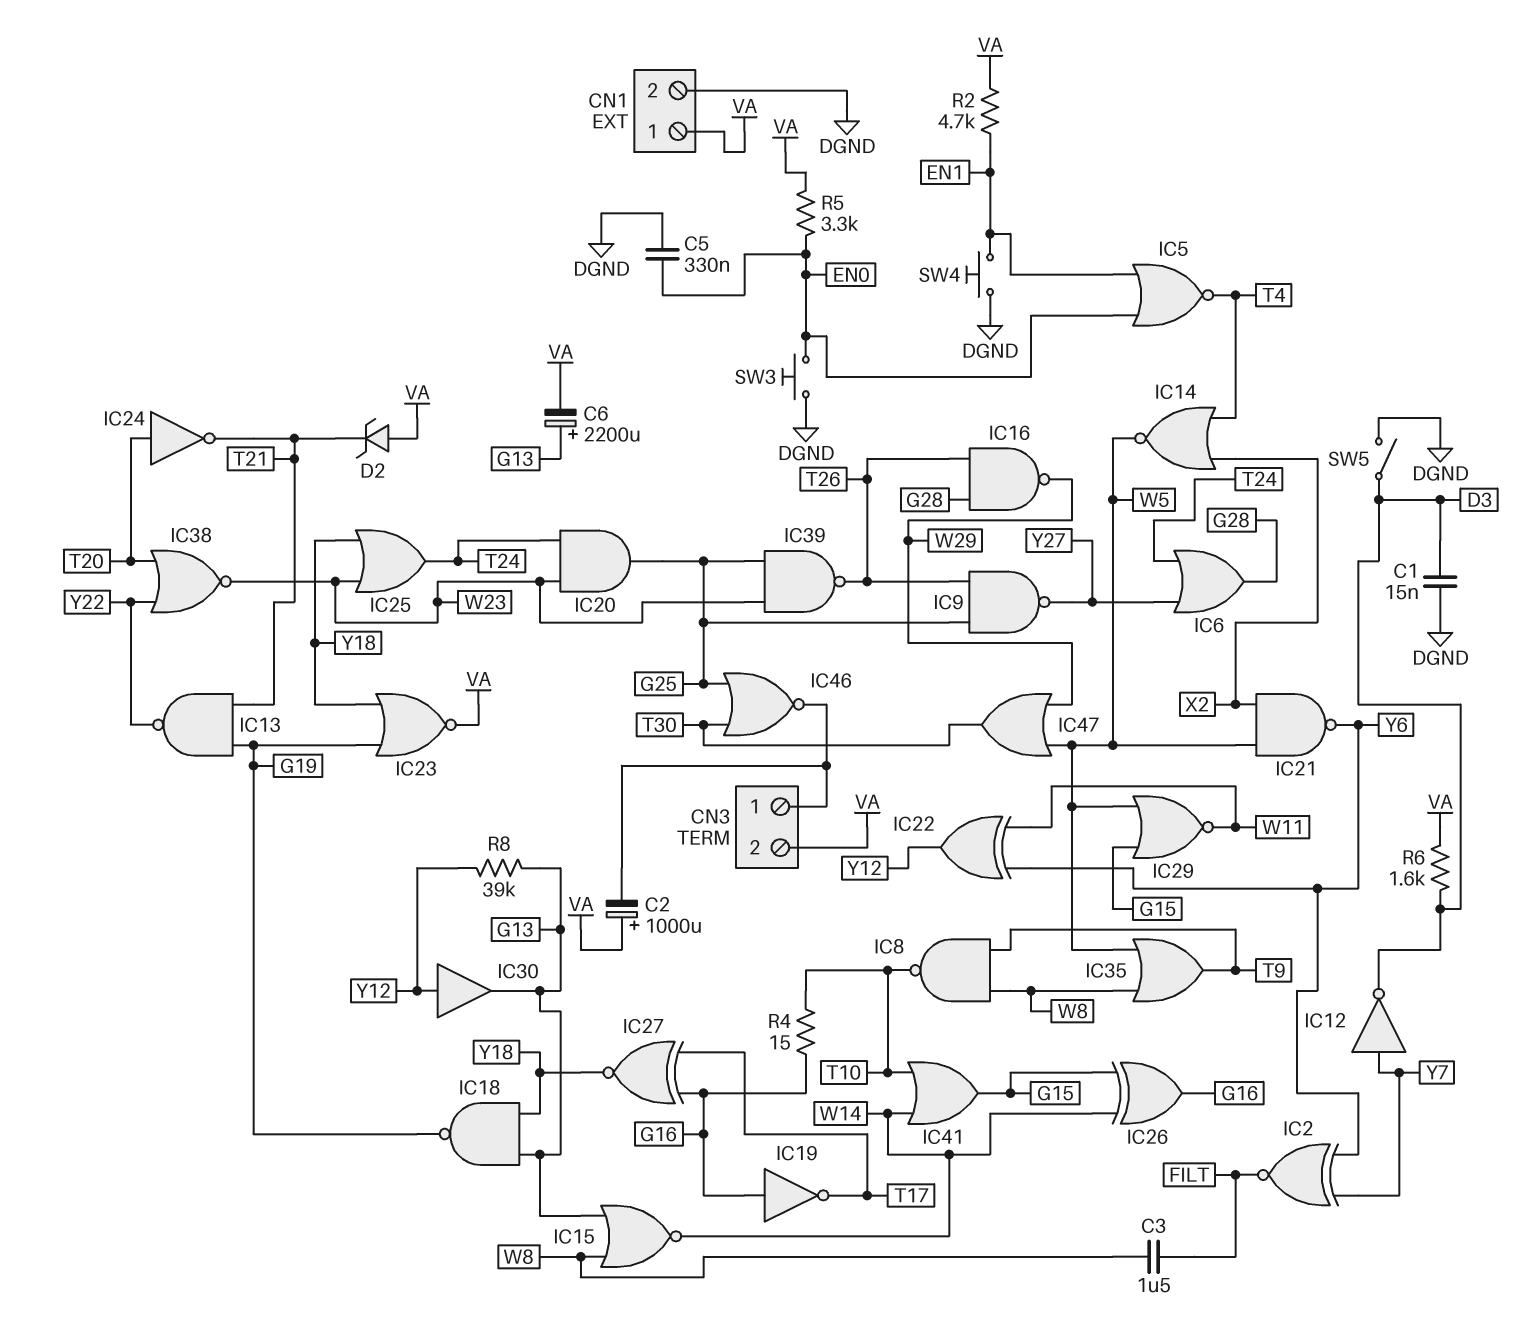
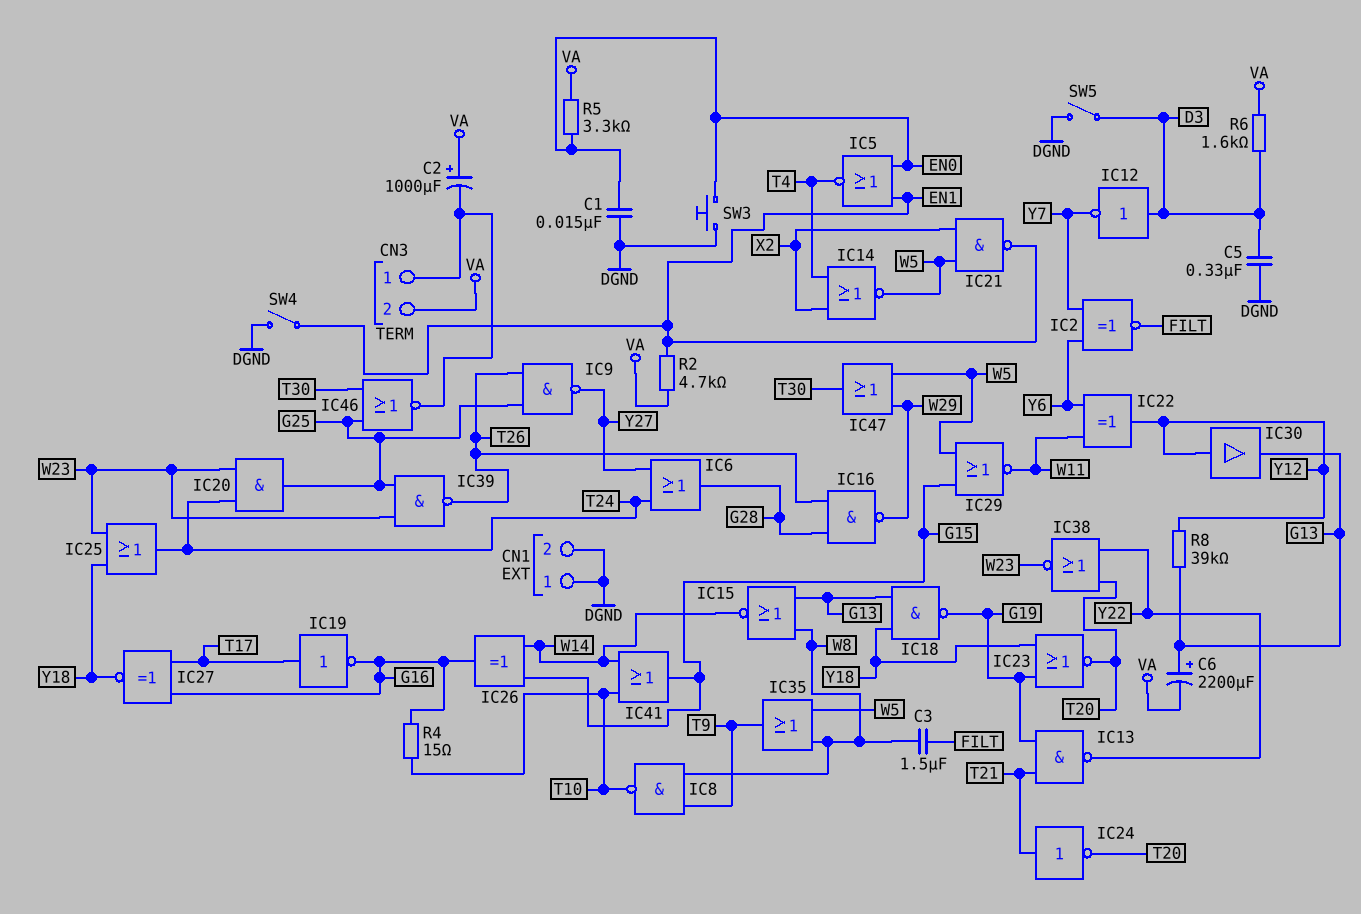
C1: 15nF (D3, DGND) -> 15nF (DGND, EN0)
C5: 330nF (DGND, EN0) -> 330nF (D3, DGND)
CN1 pin 1: VA -> DGND
D2: zener (A VA, K T21) -> none
IC12: NOT (in Y7, out D3) -> NOT (in D3, out Y7)
IC19: NOT (in G16, out T17) -> NOT (in T17, out G16)
IC21: NAND (in W5, in X2, out Y6) -> NAND (in W5, in X2, out EN1)
IC23: NOR (in G19, in Y18, out VA) -> NOR (in G19, in Y18, out T20)
IC24: NOT (in T20, out T21) -> NOT (in T21, out T20)
SW4: button (DGND, EN1) -> switch (DGND, EN1)

